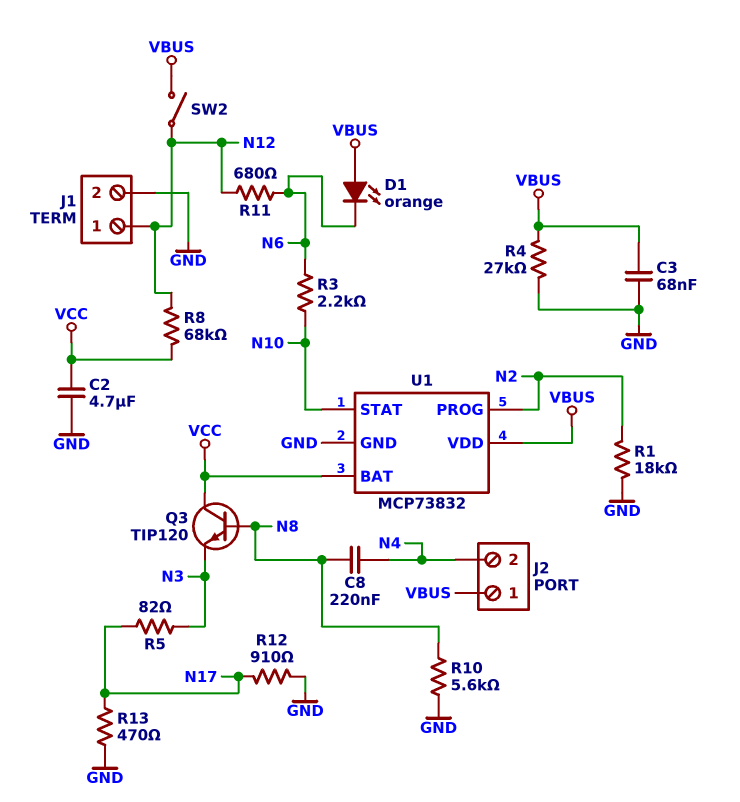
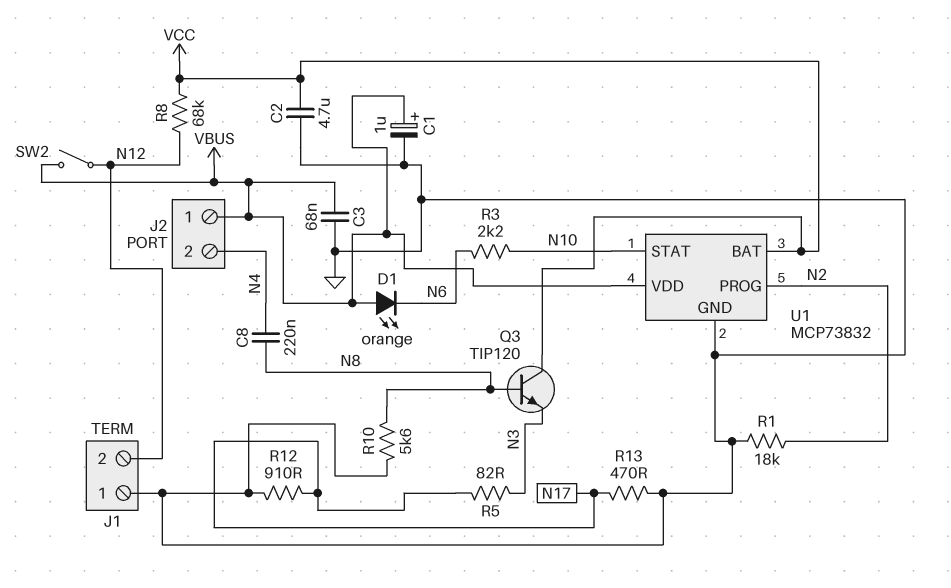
C1: none -> 1uF (plus VBUS, minus GND)
J1 pin 1: N12 -> GND
J1 pin 2: GND -> N12
R4: 27k (GND, VBUS) -> none
R11: 680 (N6, N12) -> none

